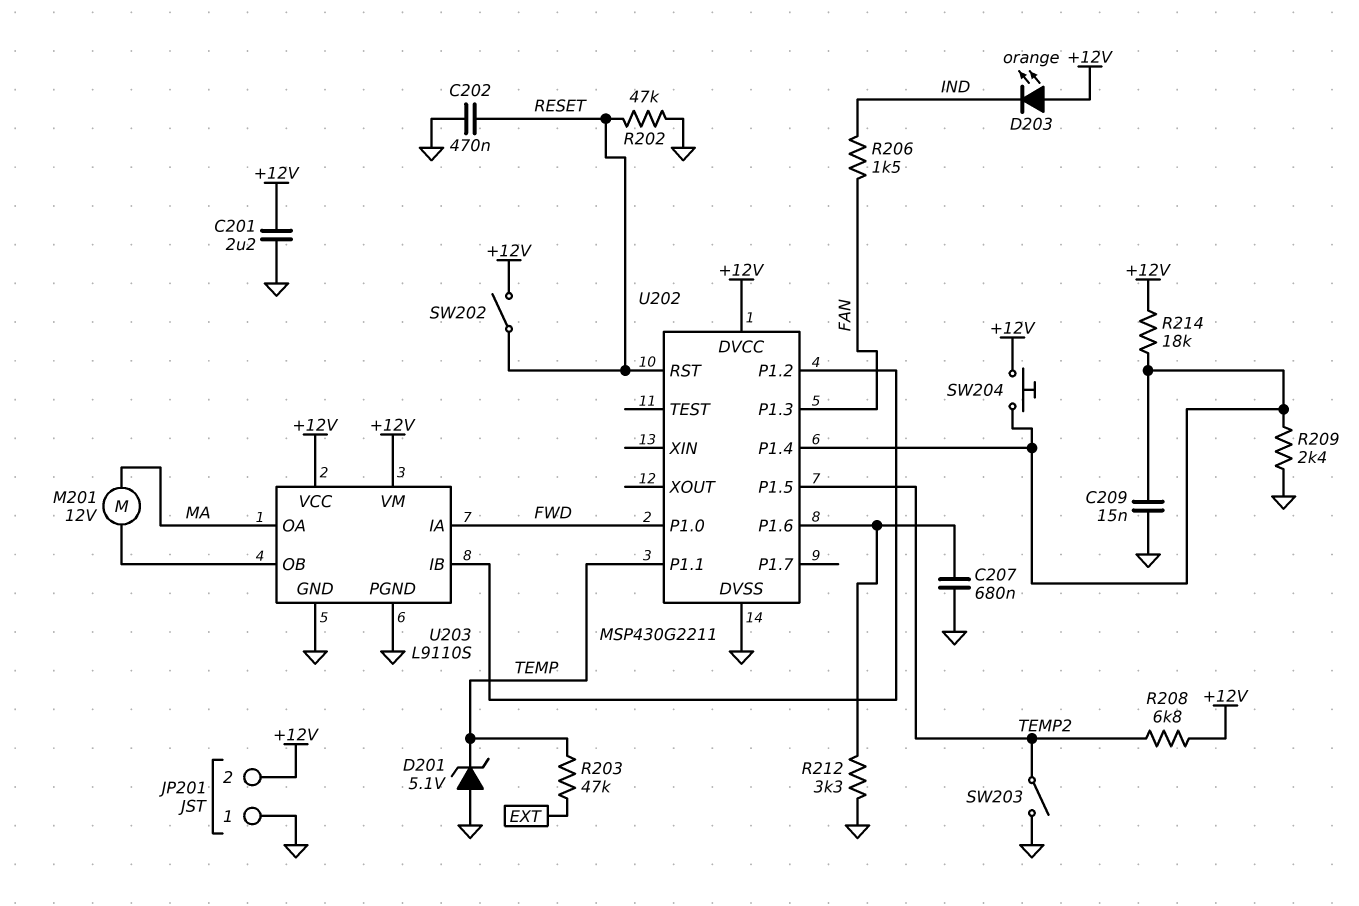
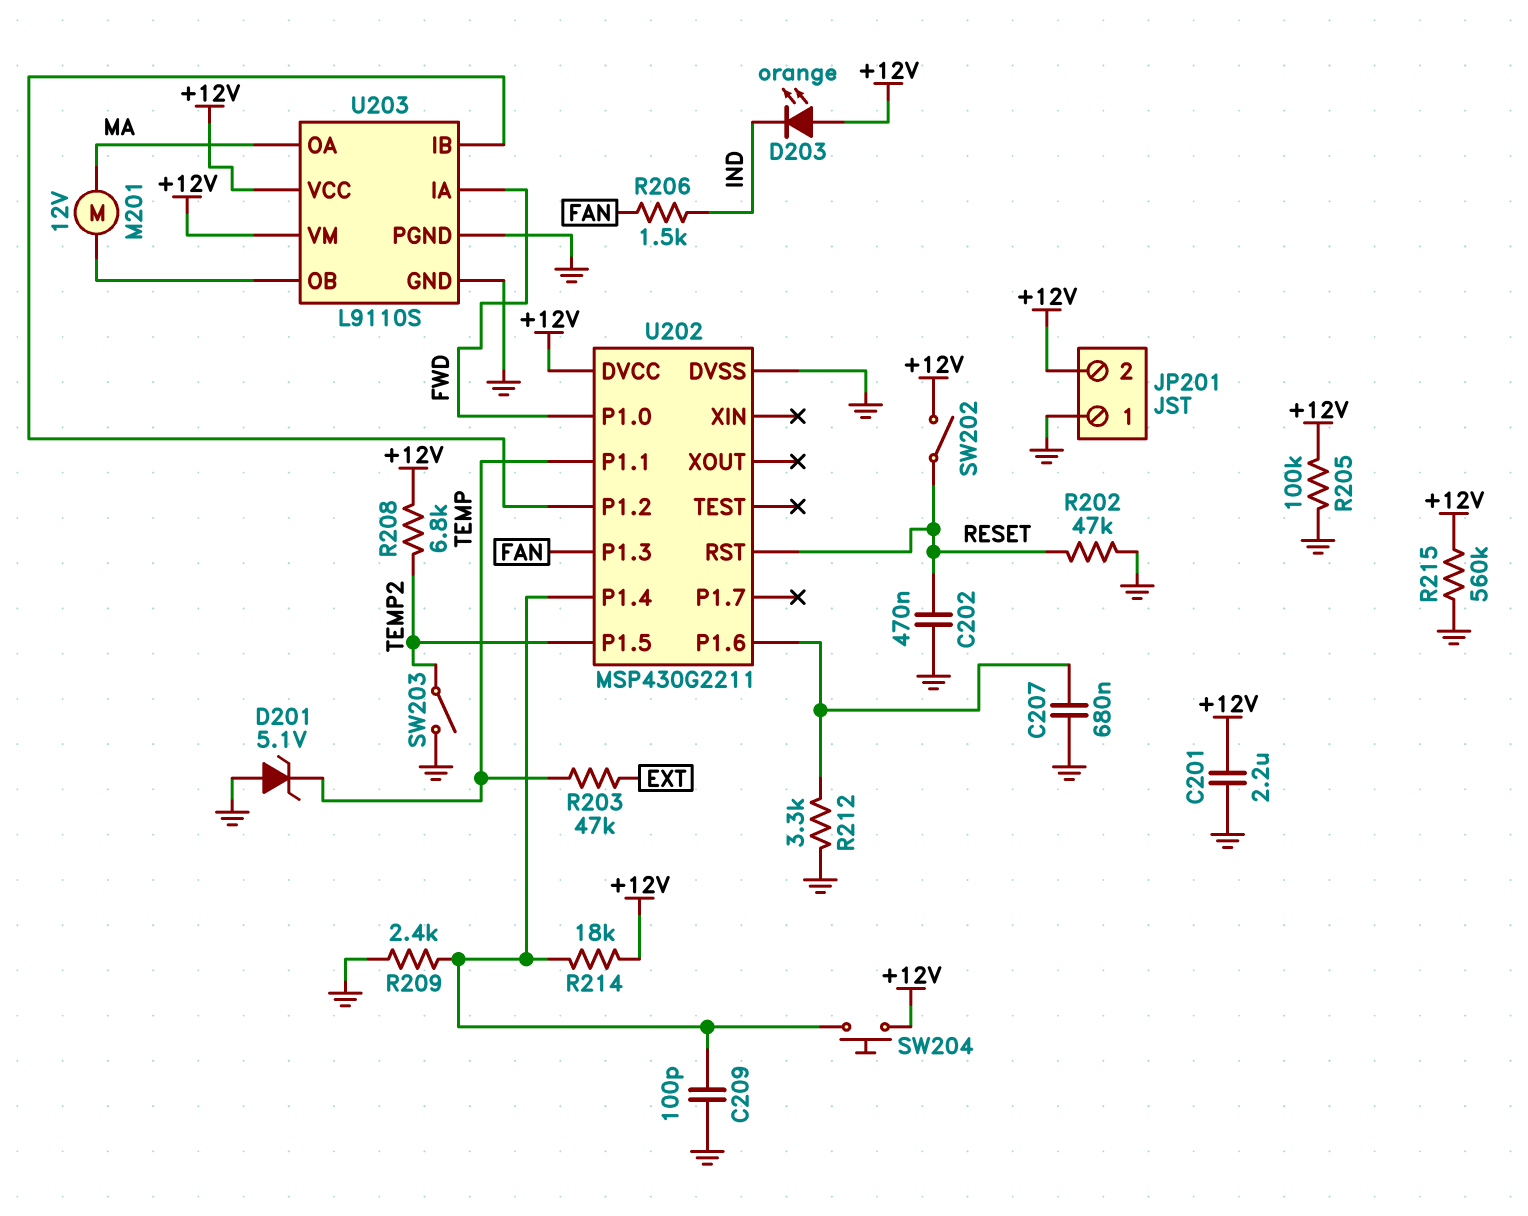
C209: 15nF (GND, U202/P1.4) -> 100pF (GND, U202/P1.4)
R205: none -> 100k (+12V, GND)
R215: none -> 560k (+12V, GND)

